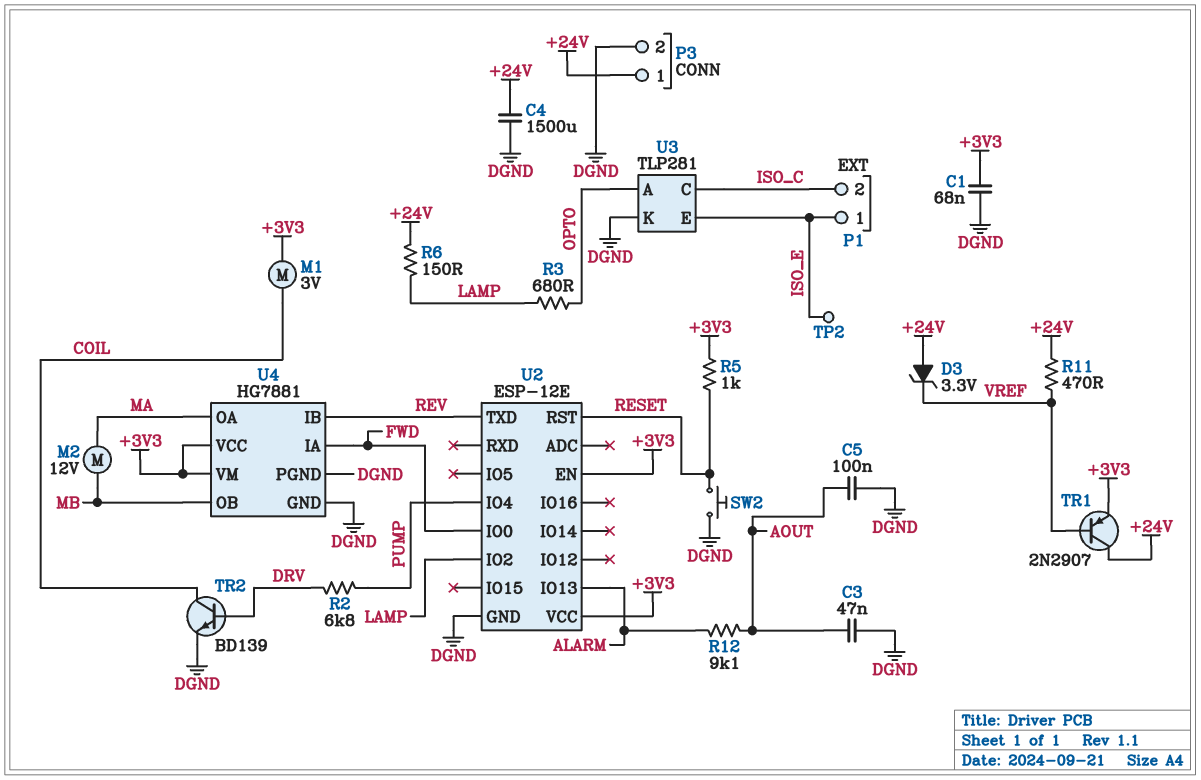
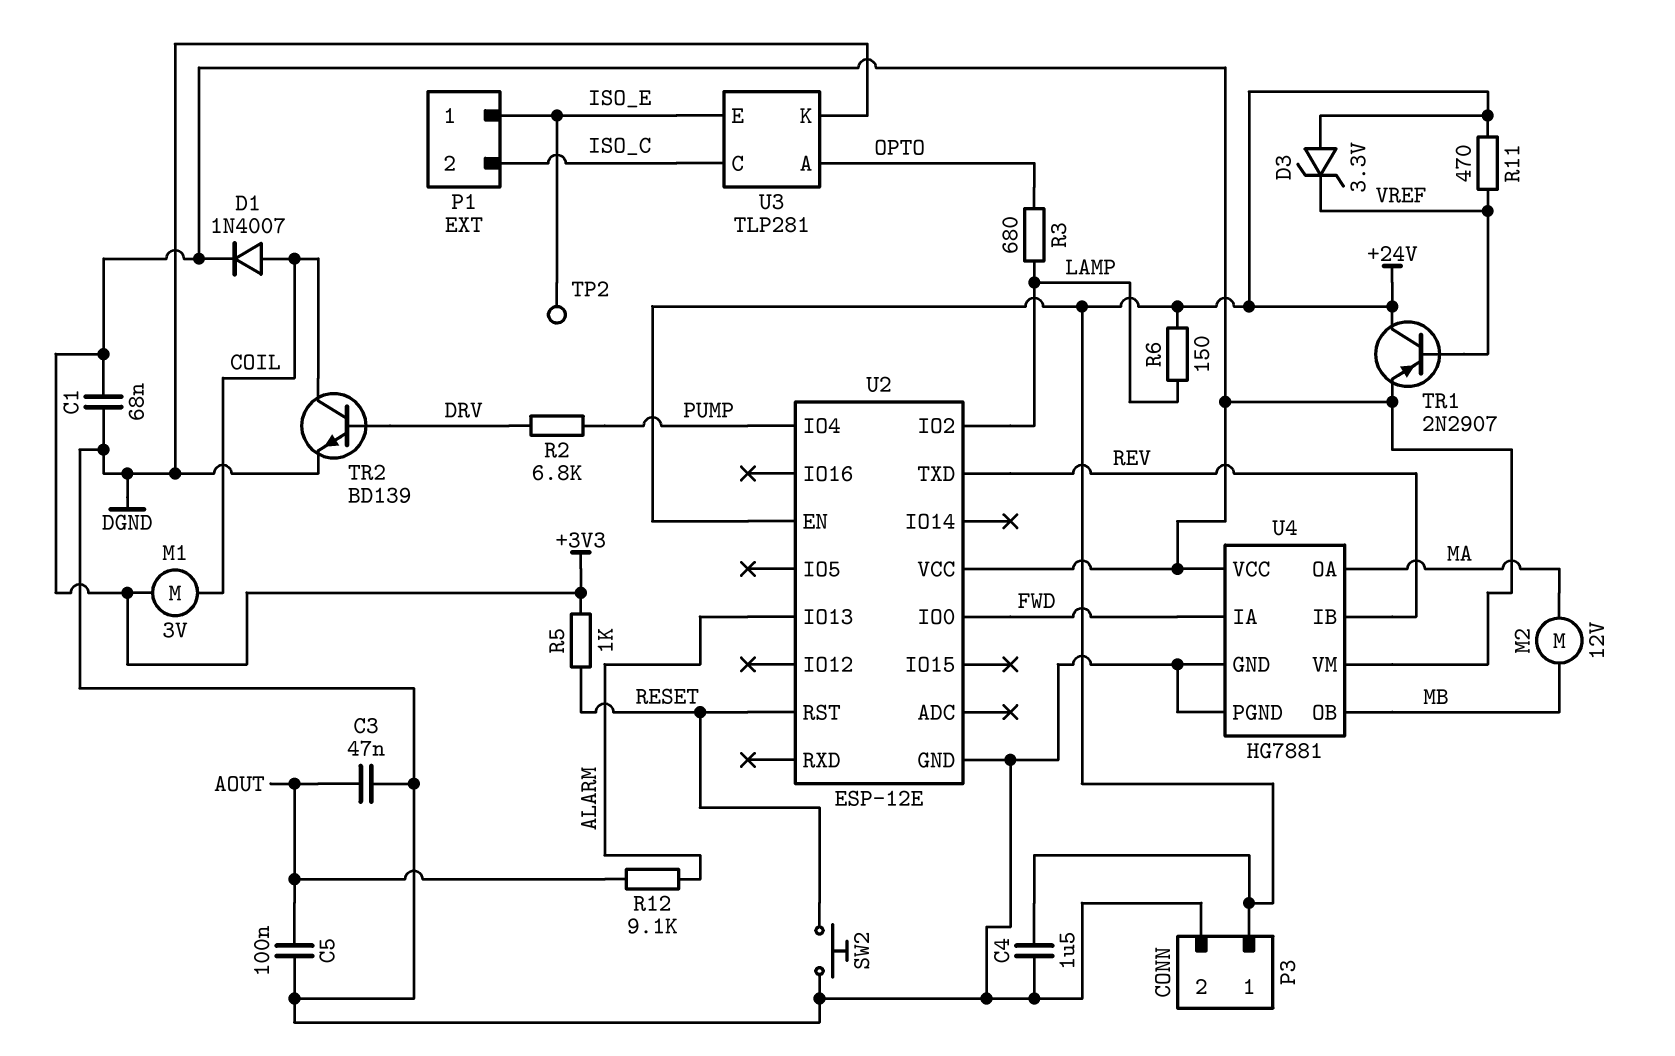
C4: 1500uF (+24V, DGND) -> 1.5uF (+24V, DGND)
D1: none -> diode 1N4007 (A COIL, K +3V3)
U2 pin EN: +3V3 -> +24V

